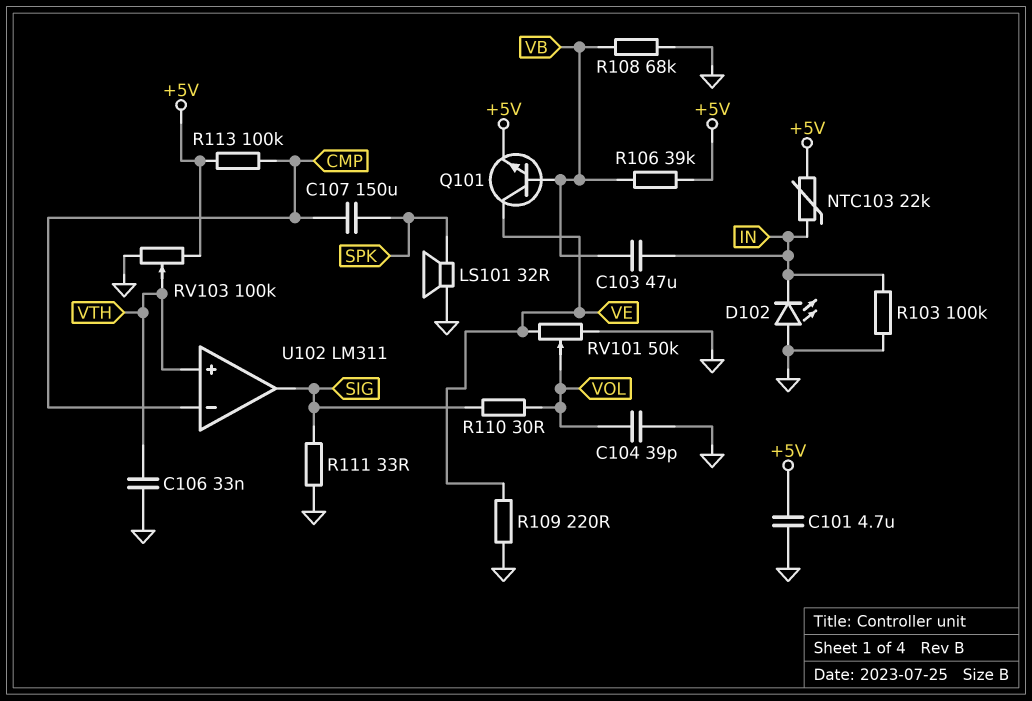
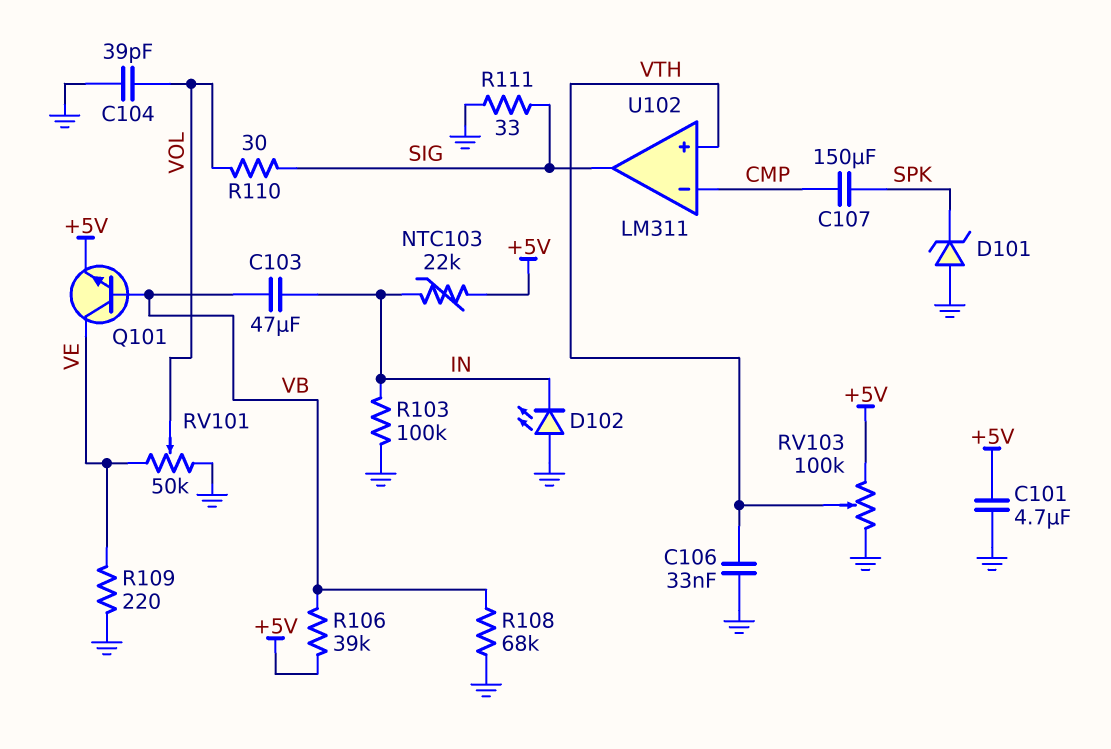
D101: none -> zener (A GND, K SPK)
LS101: speaker 32R (GND, SPK) -> none
R113: 100k (+5V, CMP) -> none

